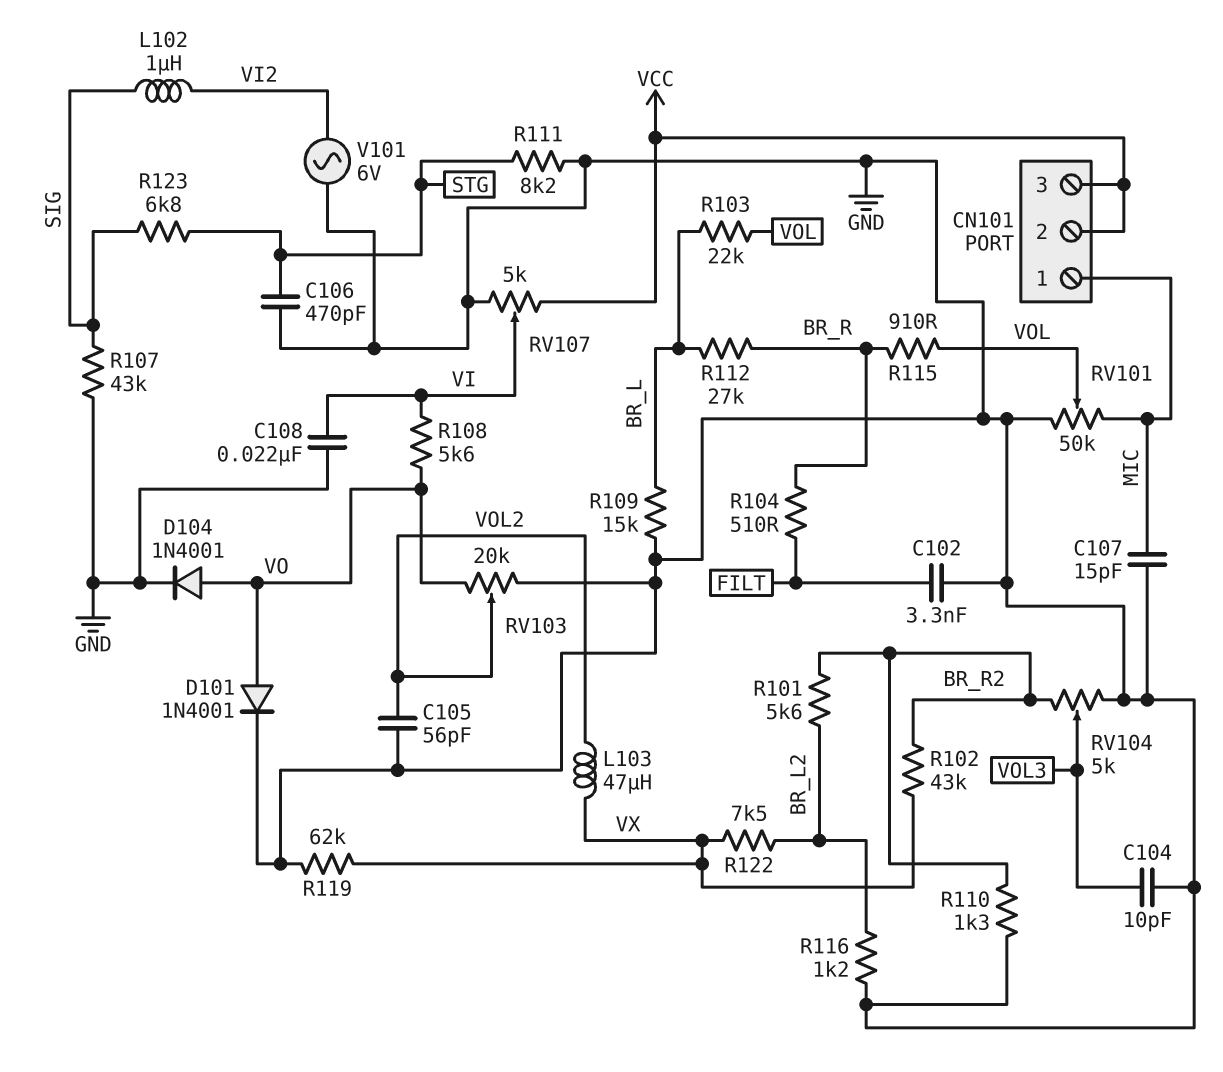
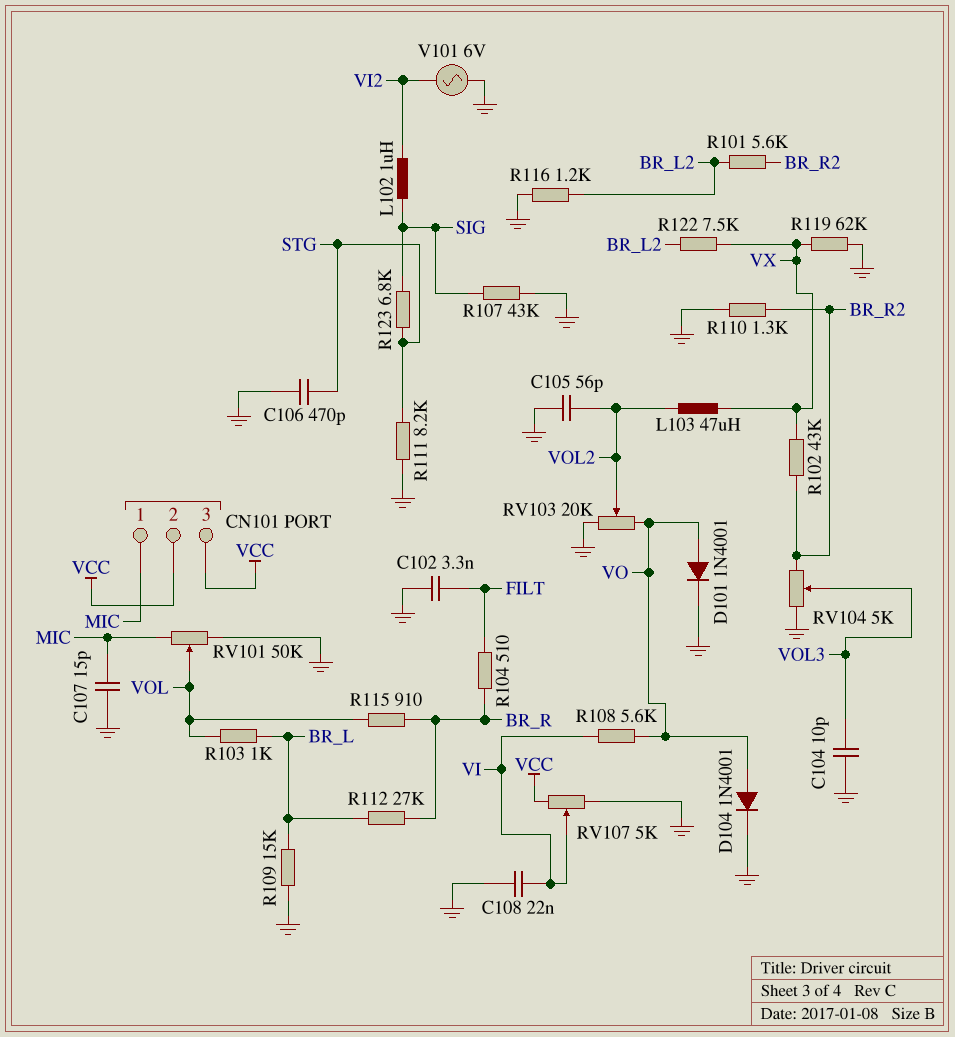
R103: 22k (BR_L, VOL) -> 1k (BR_L, VOL)

